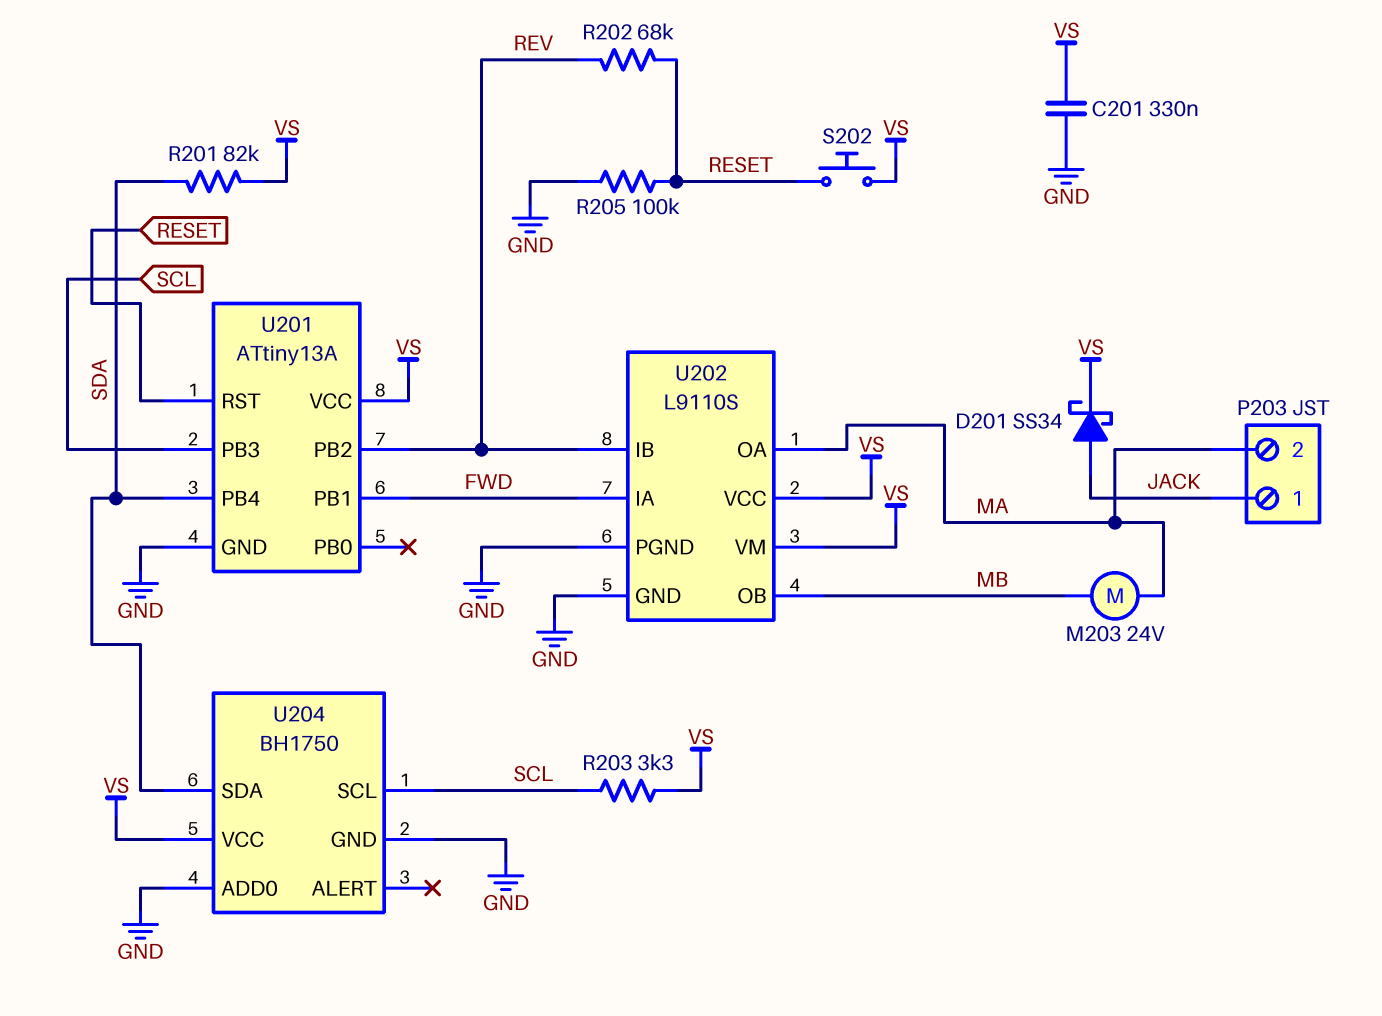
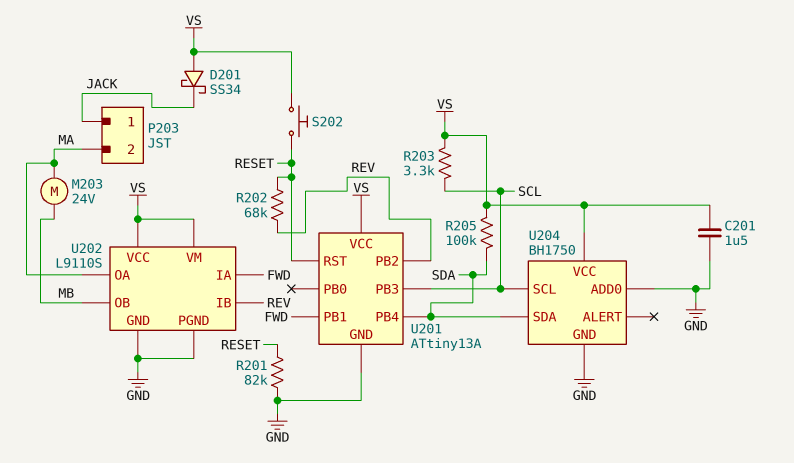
C201: 330nF (GND, VS) -> 1.5uF (GND, VS)
D201: schottky SS34 (A JACK, K VS) -> schottky SS34 (A VS, K JACK)
R201: 82k (SDA, VS) -> 82k (GND, RESET)
R205: 100k (GND, RESET) -> 100k (SDA, VS)

